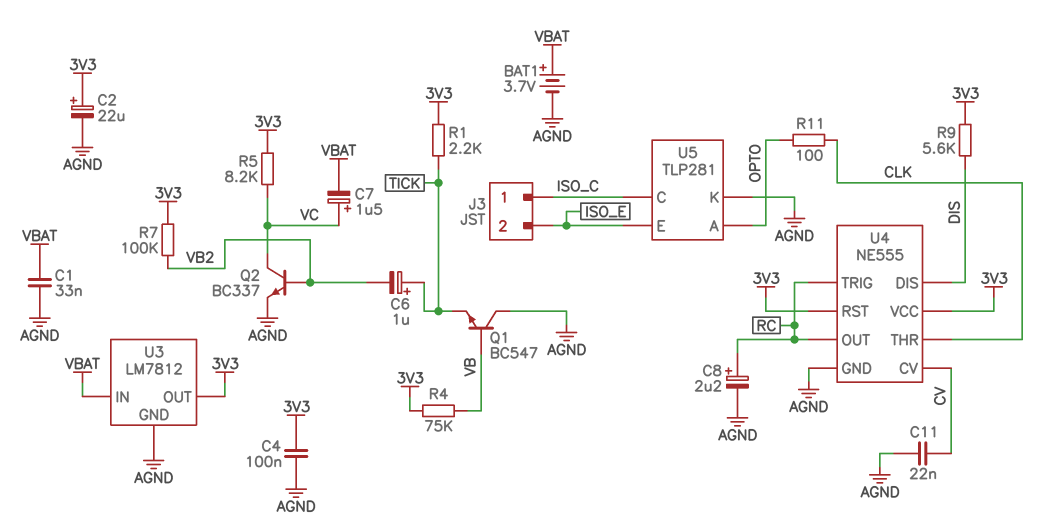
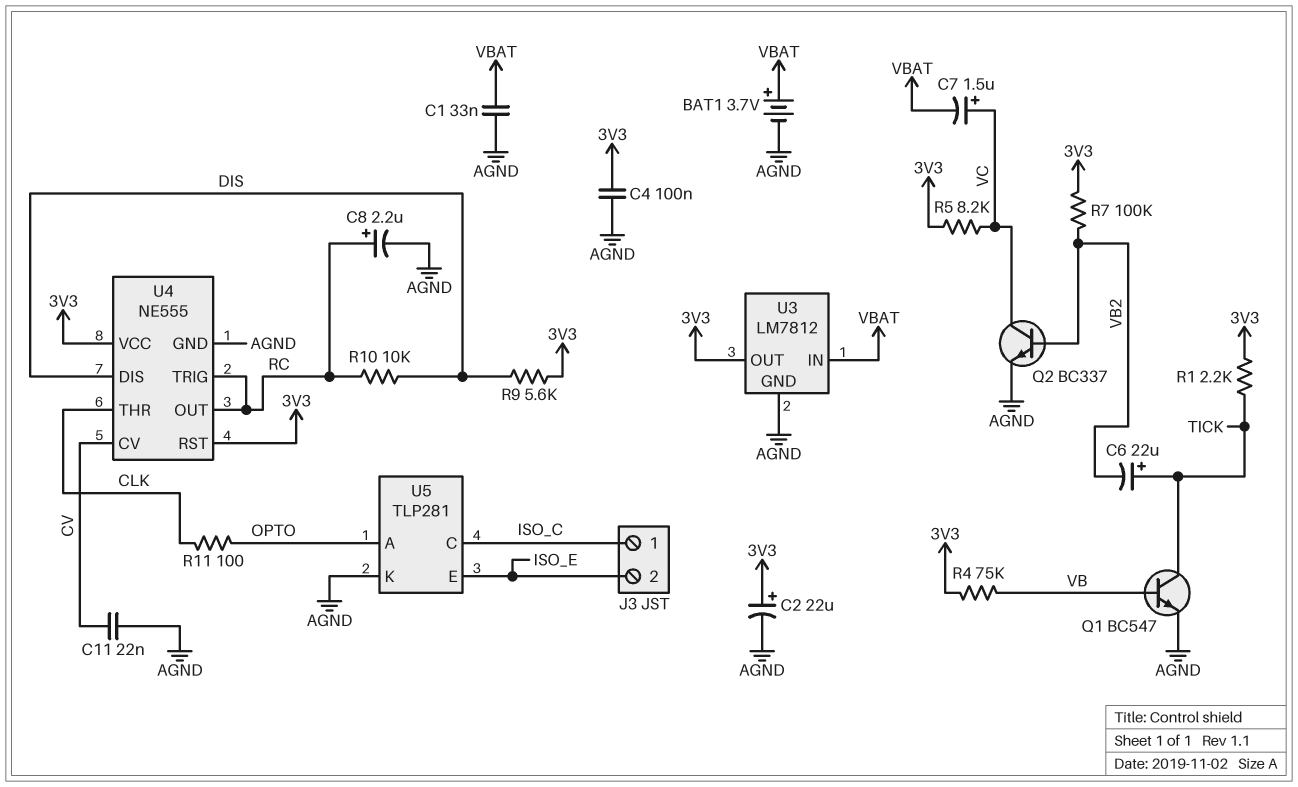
C6: 1uF (plus TICK, minus VB2) -> 22uF (plus TICK, minus VB2)
Q1: NPN BC547 (B VB, C AGND, E TICK) -> NPN BC547 (B VB, C TICK, E AGND)
R10: none -> 10k (DIS, RC)

